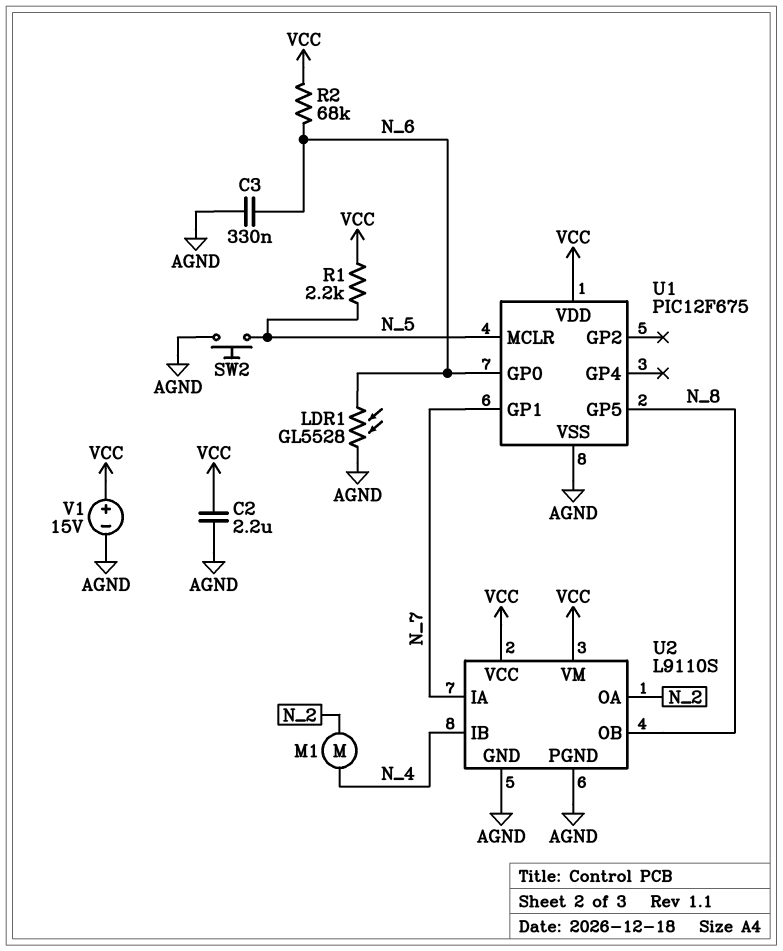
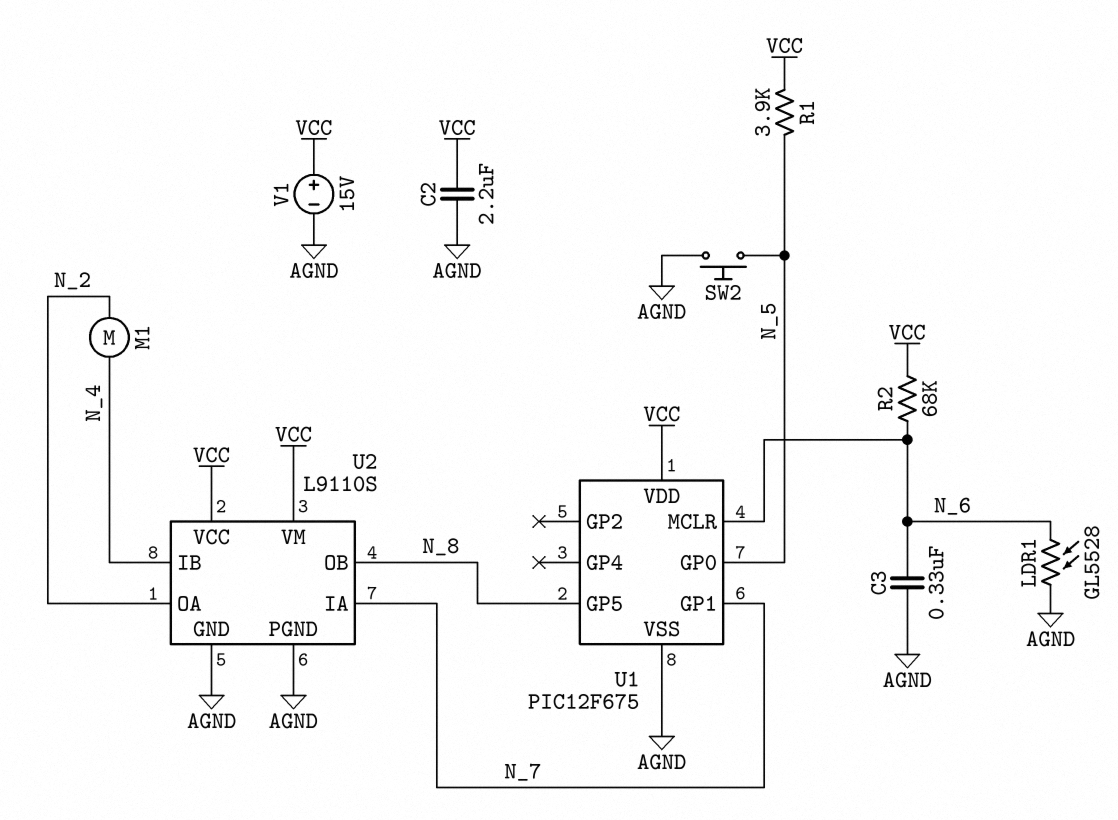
R1: 2.2k (N_5, VCC) -> 3.9k (N_5, VCC)
U1 pin GP0: N_6 -> N_5
U1 pin MCLR: N_5 -> N_6

